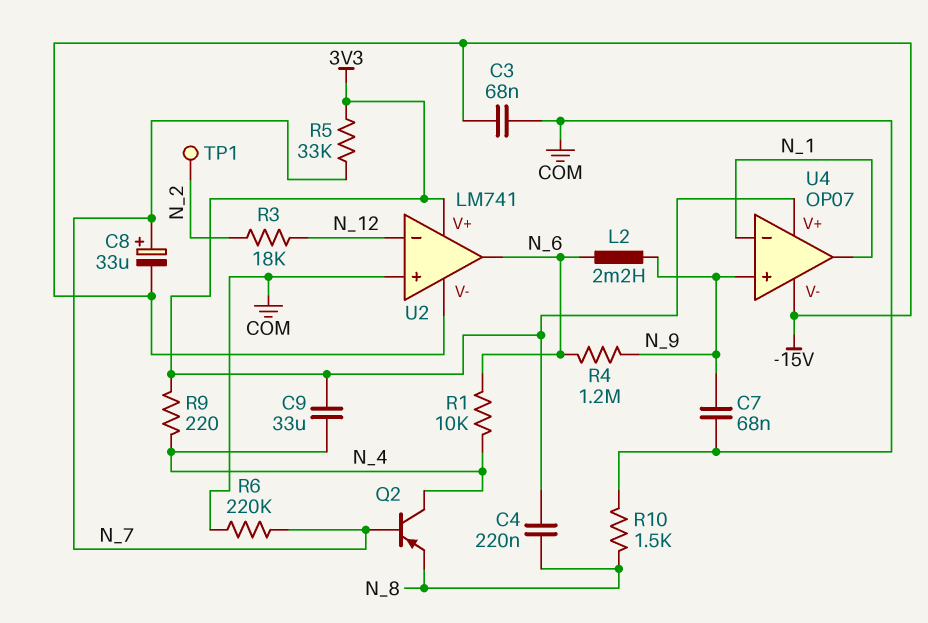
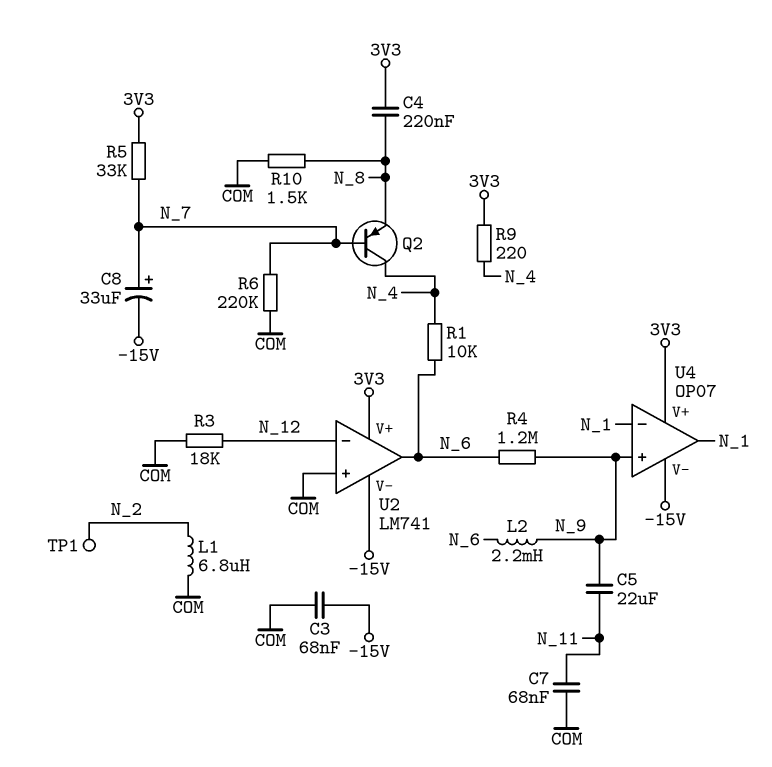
C5: none -> 22uF (N_9, N_11)
C7: 68nF (COM, N_9) -> 68nF (COM, N_11)
C9: 33uF (3V3, N_4) -> none
L1: none -> 6.8uH (COM, N_2)
R3: 18k (N_2, N_12) -> 18k (COM, N_12)

